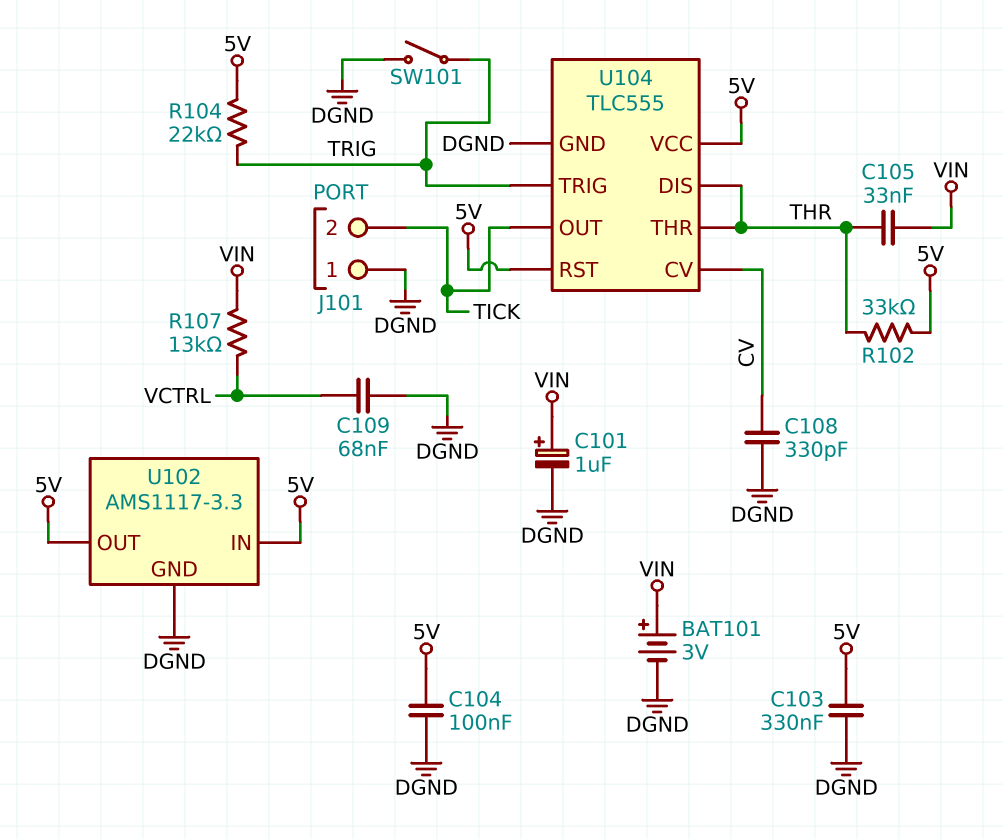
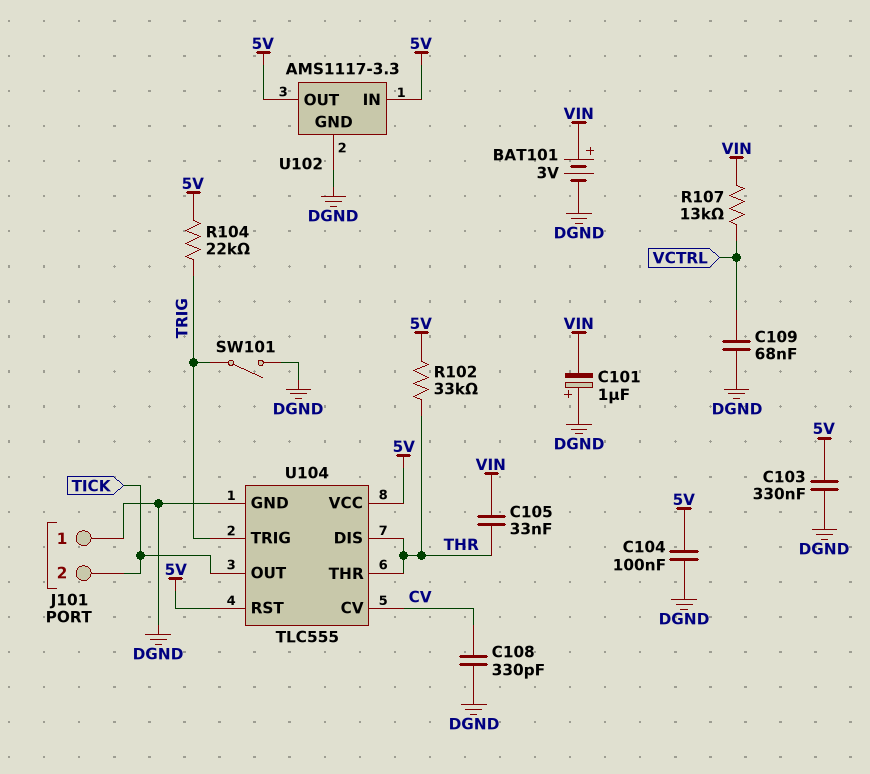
C101: 1uF (plus VIN, minus DGND) -> 1uF (plus DGND, minus VIN)

